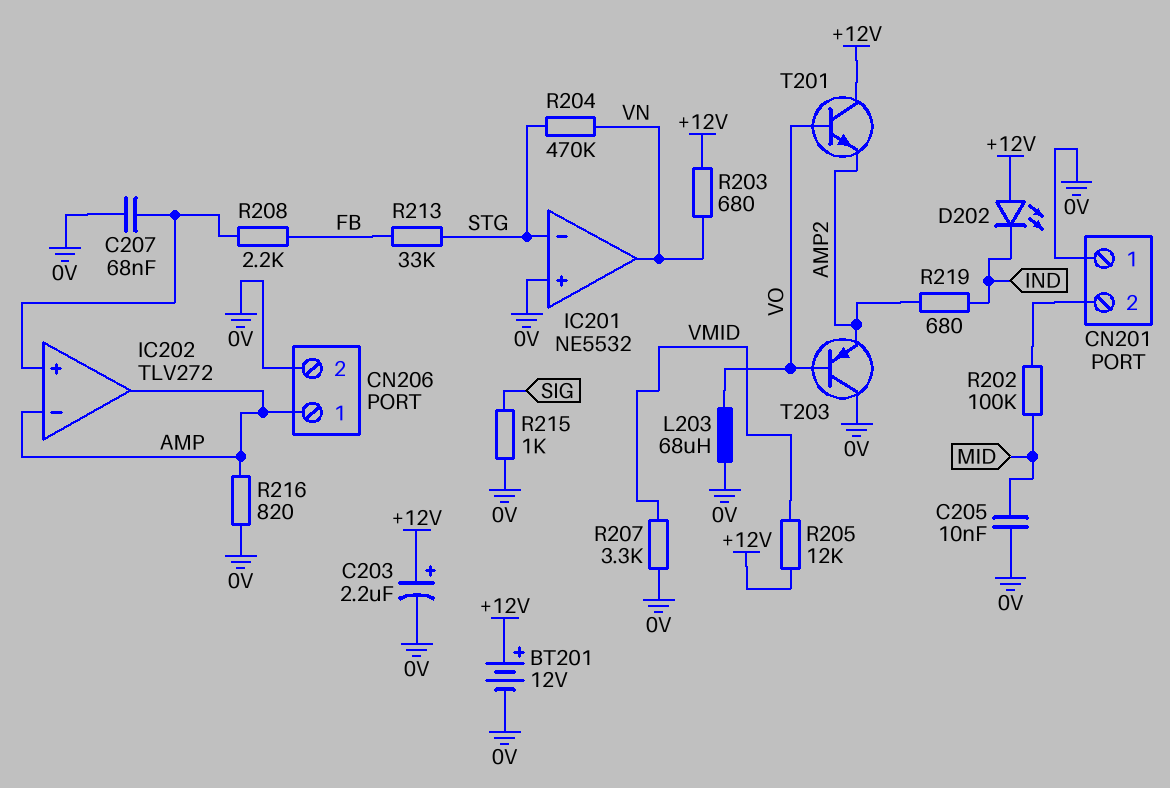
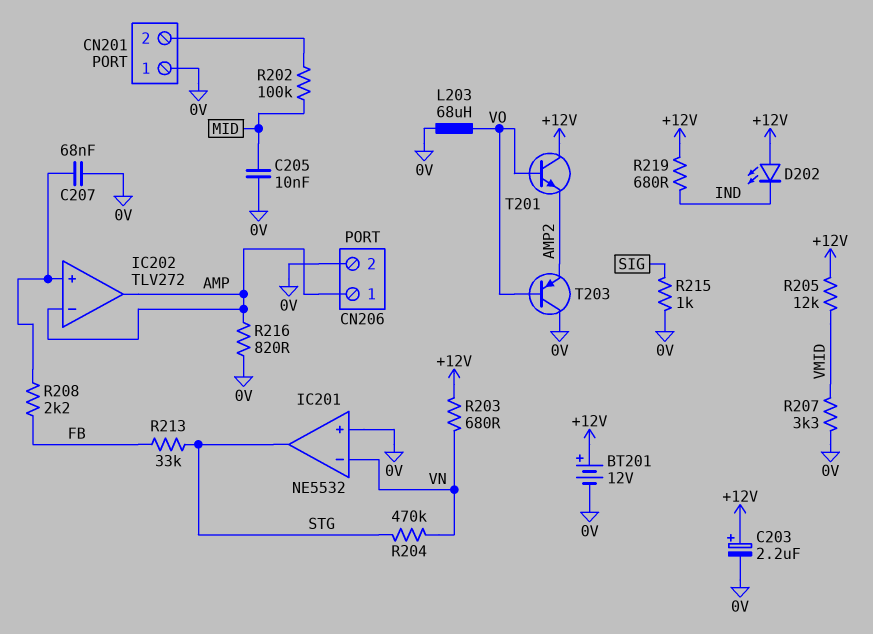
IC201 pin in-: STG -> VN
IC201 pin out: VN -> STG
R219: 680 (AMP2, IND) -> 680 (+12V, IND)

